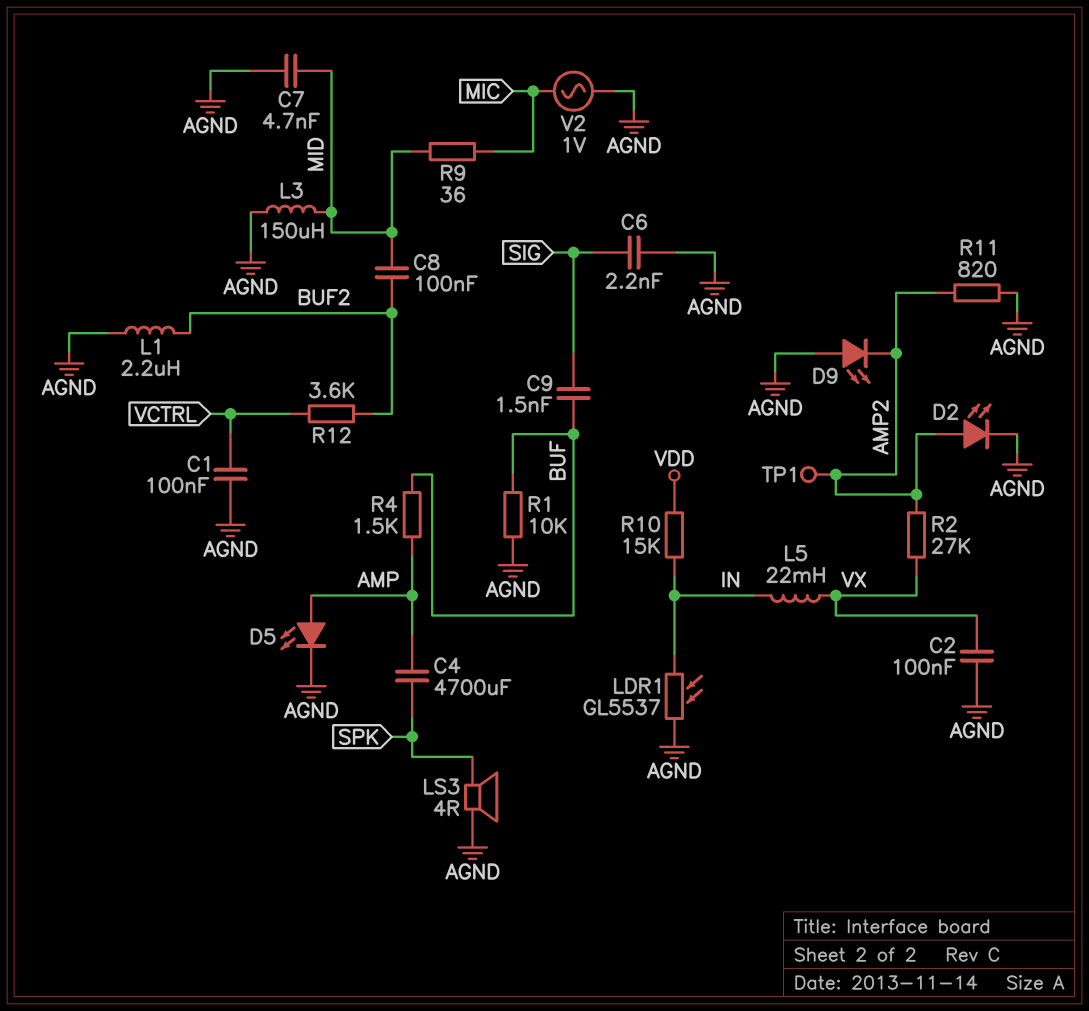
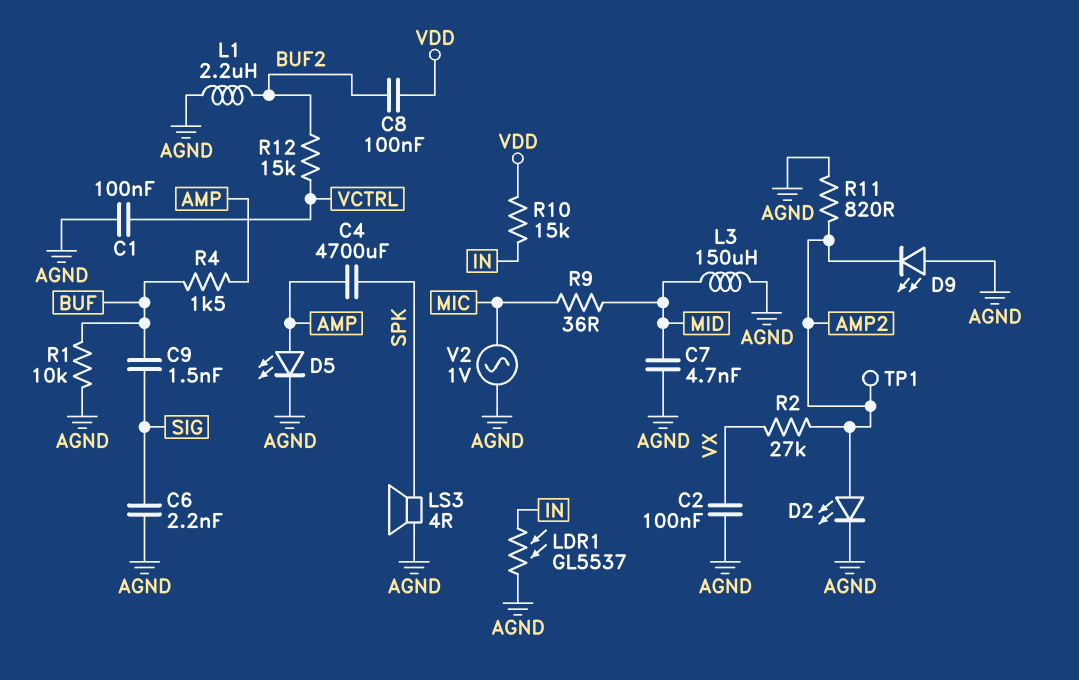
C8: 100nF (BUF2, MID) -> 100nF (BUF2, VDD)
L5: 22mH (IN, VX) -> none
R12: 3.6k (BUF2, VCTRL) -> 15k (BUF2, VCTRL)

